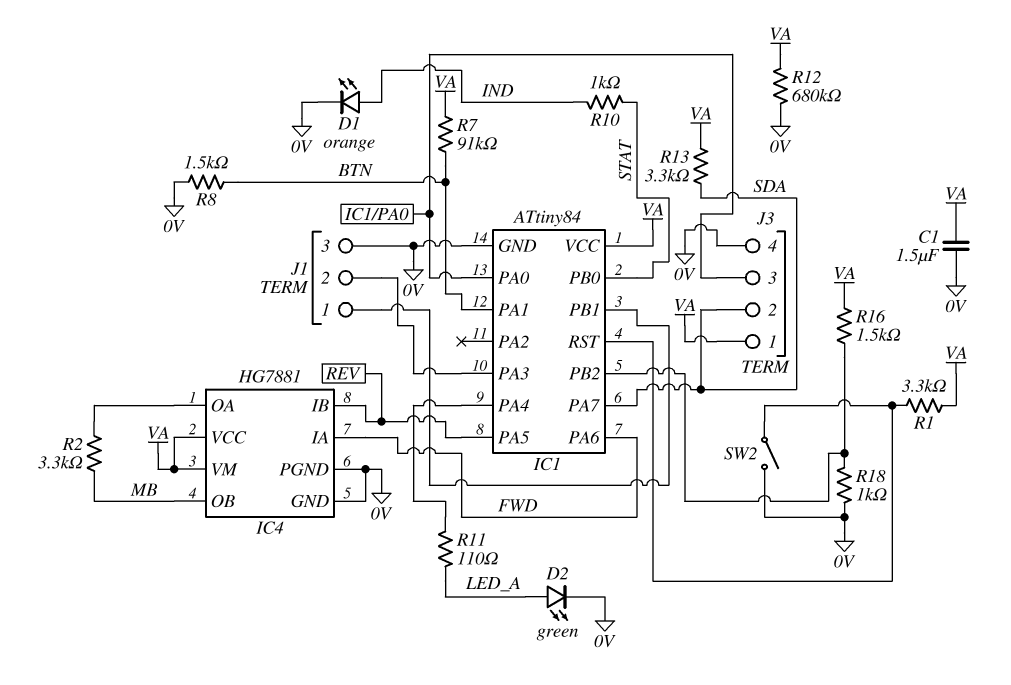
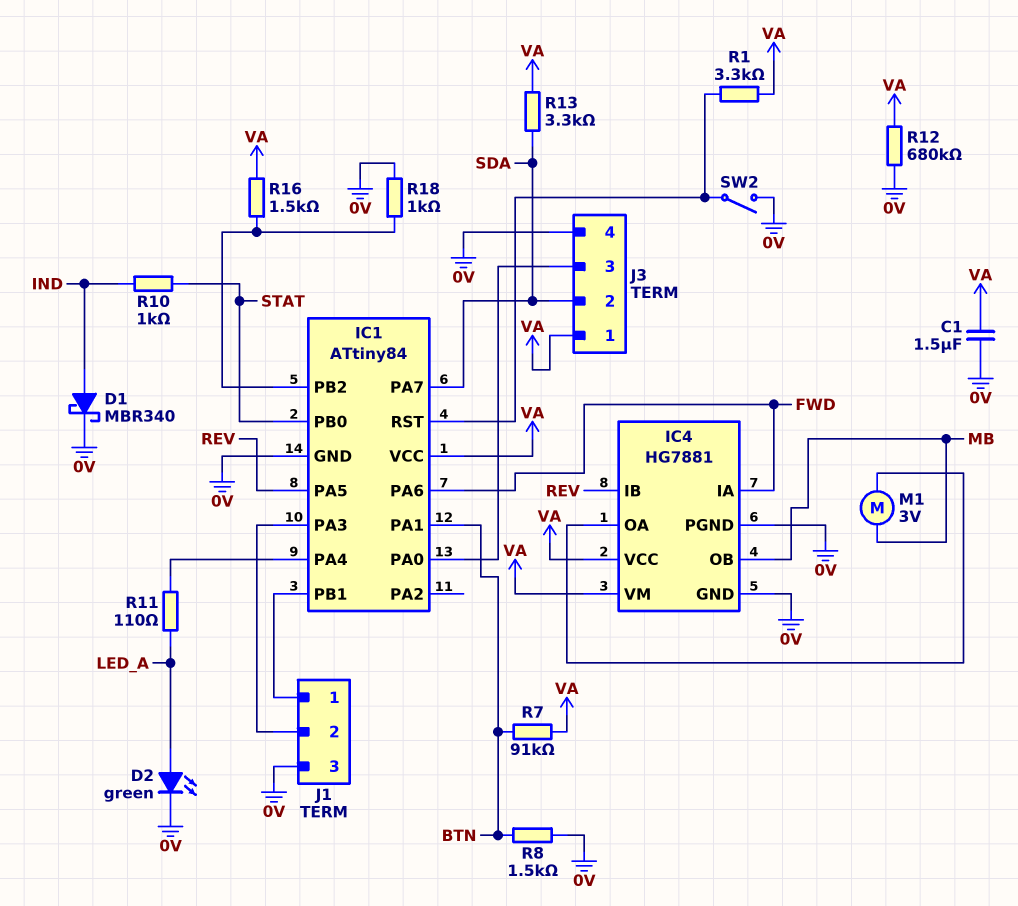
D1: LED orange (A IND, K 0V) -> schottky MBR340 (A IND, K 0V)
M1: none -> motor 3V (IC4/OA, MB)
R2: 3.3k (IC4/OA, MB) -> none

